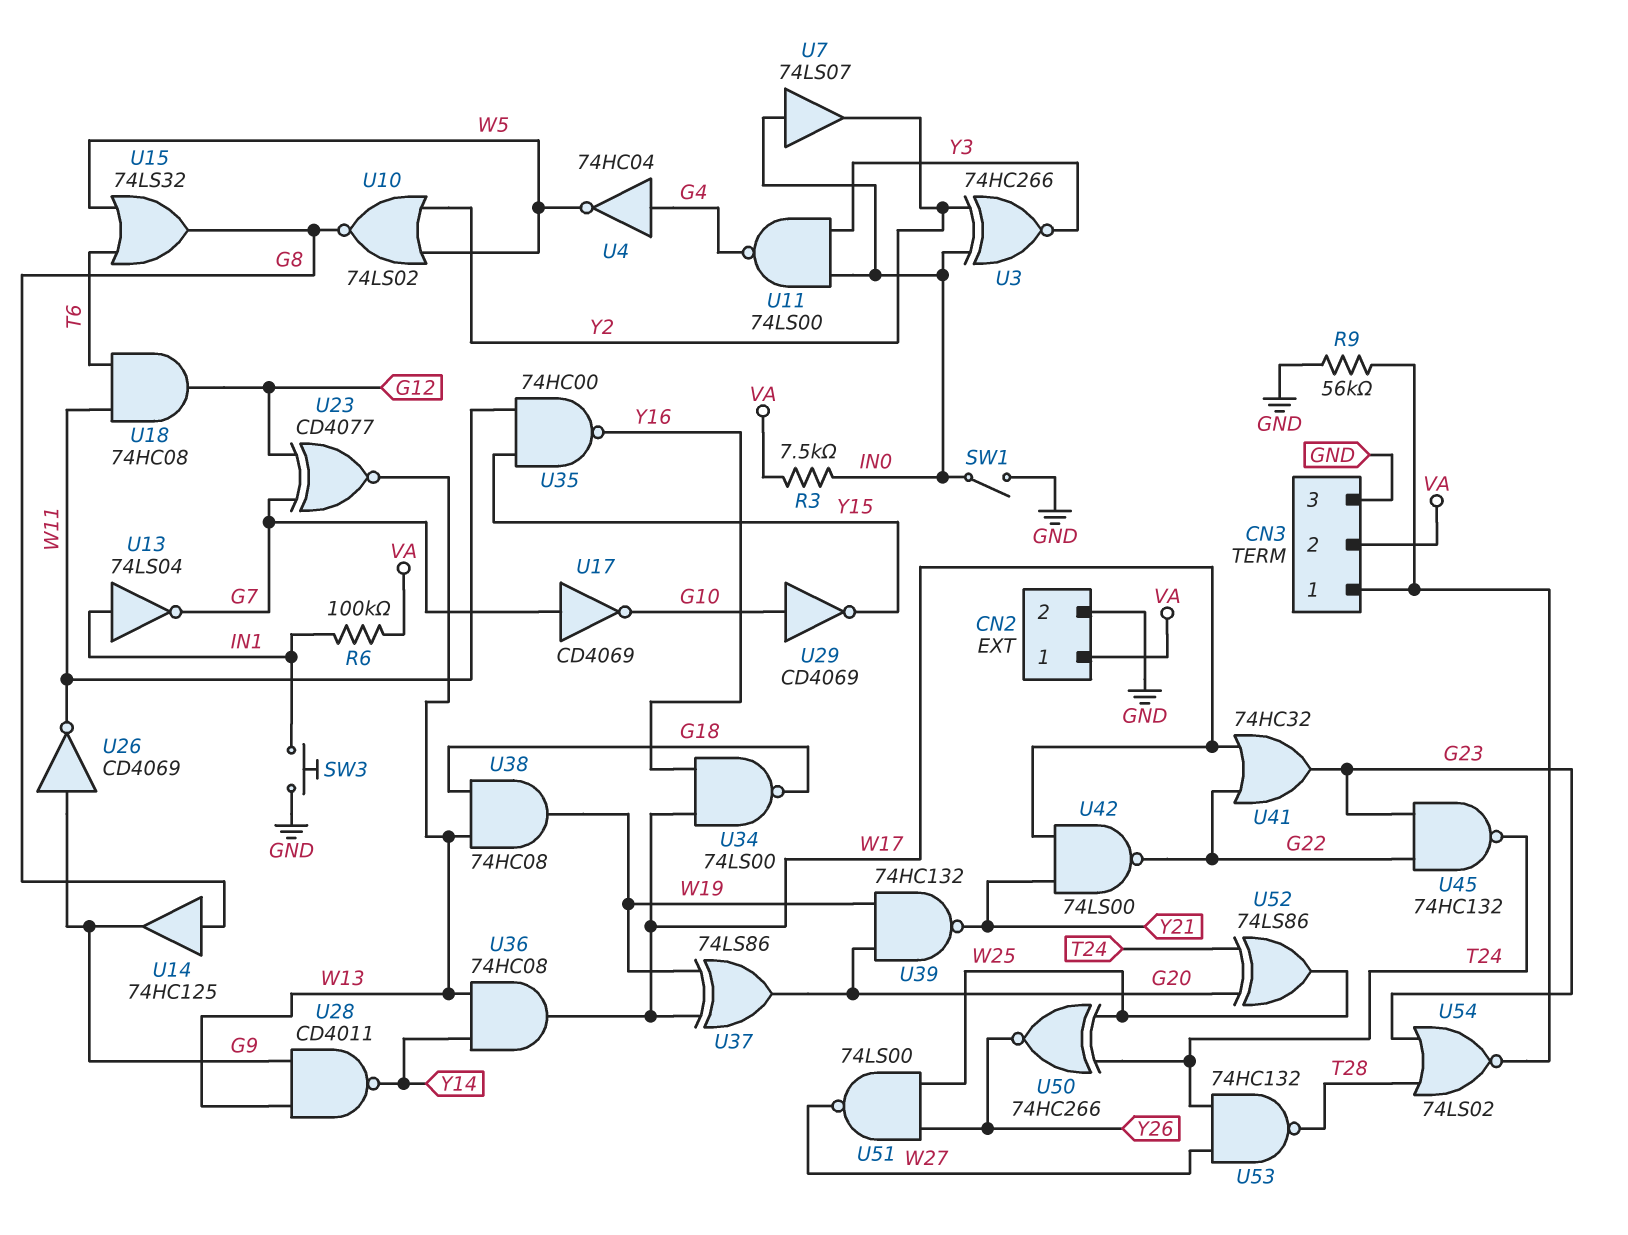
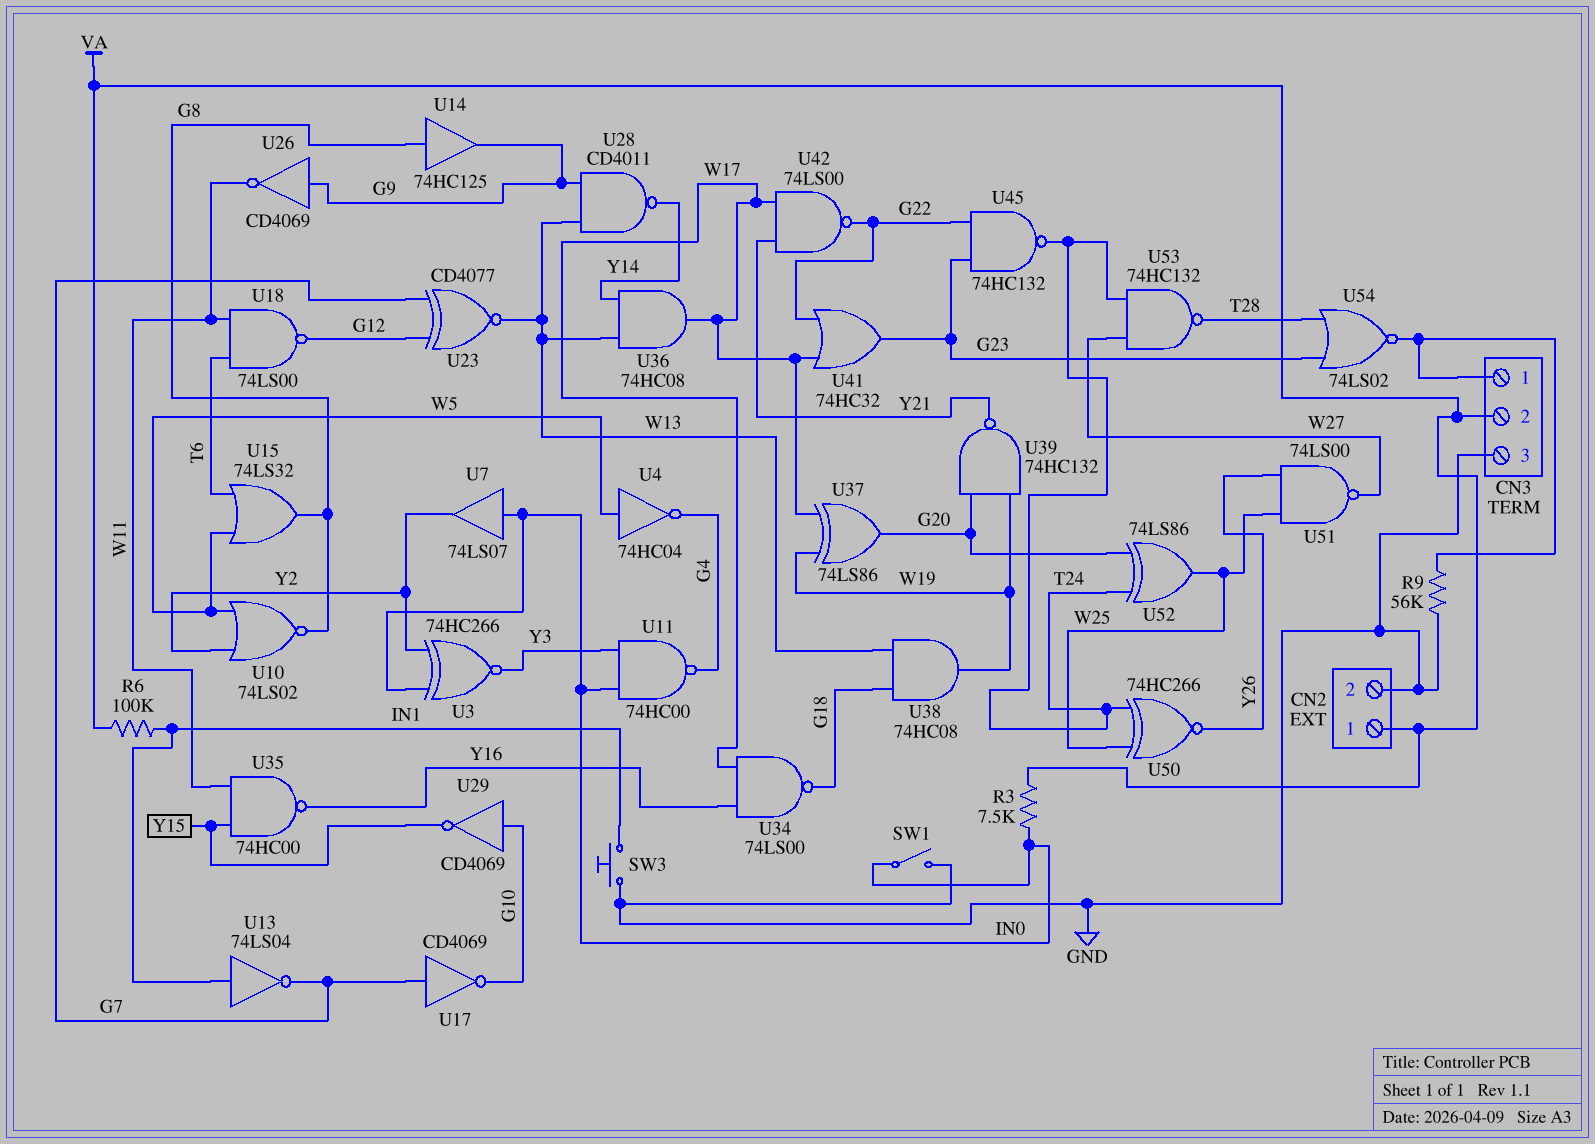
U4: NOT 74HC04 (in G4, out W5) -> NOT 74HC04 (in W5, out G4)
U11: NAND 74LS00 (in IN0, in Y3, out G4) -> NAND 74HC00 (in IN0, in Y3, out G4)
U18: AND 74HC08 (in T6, in W11, out G12) -> NAND 74LS00 (in T6, in W11, out G12)

